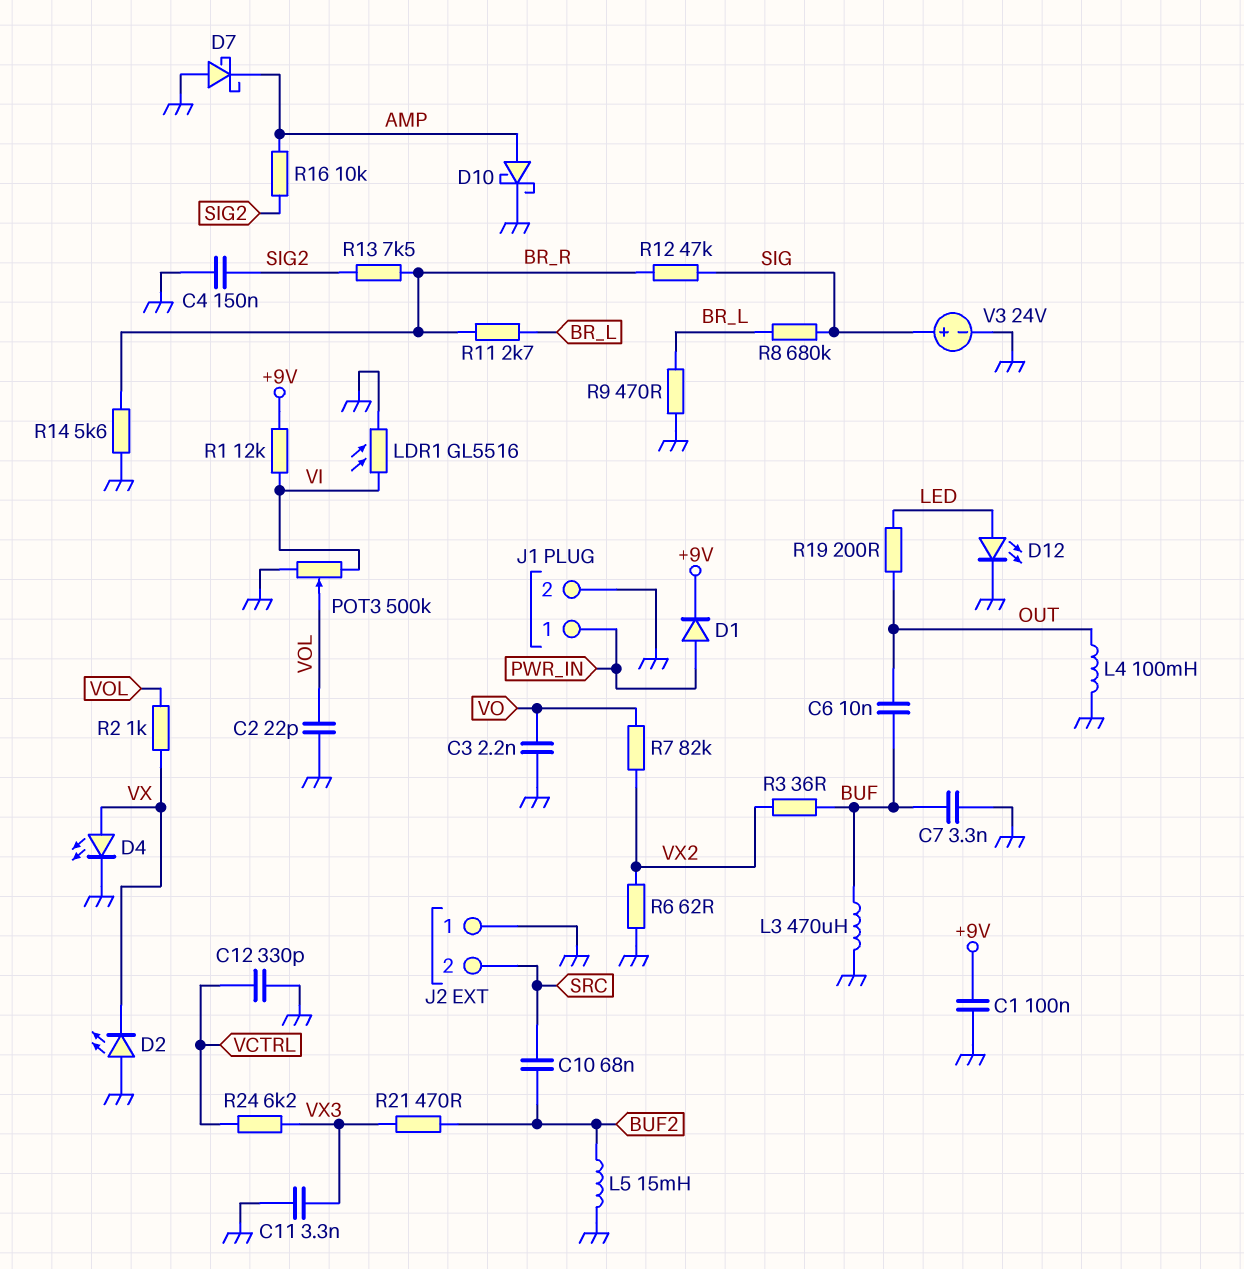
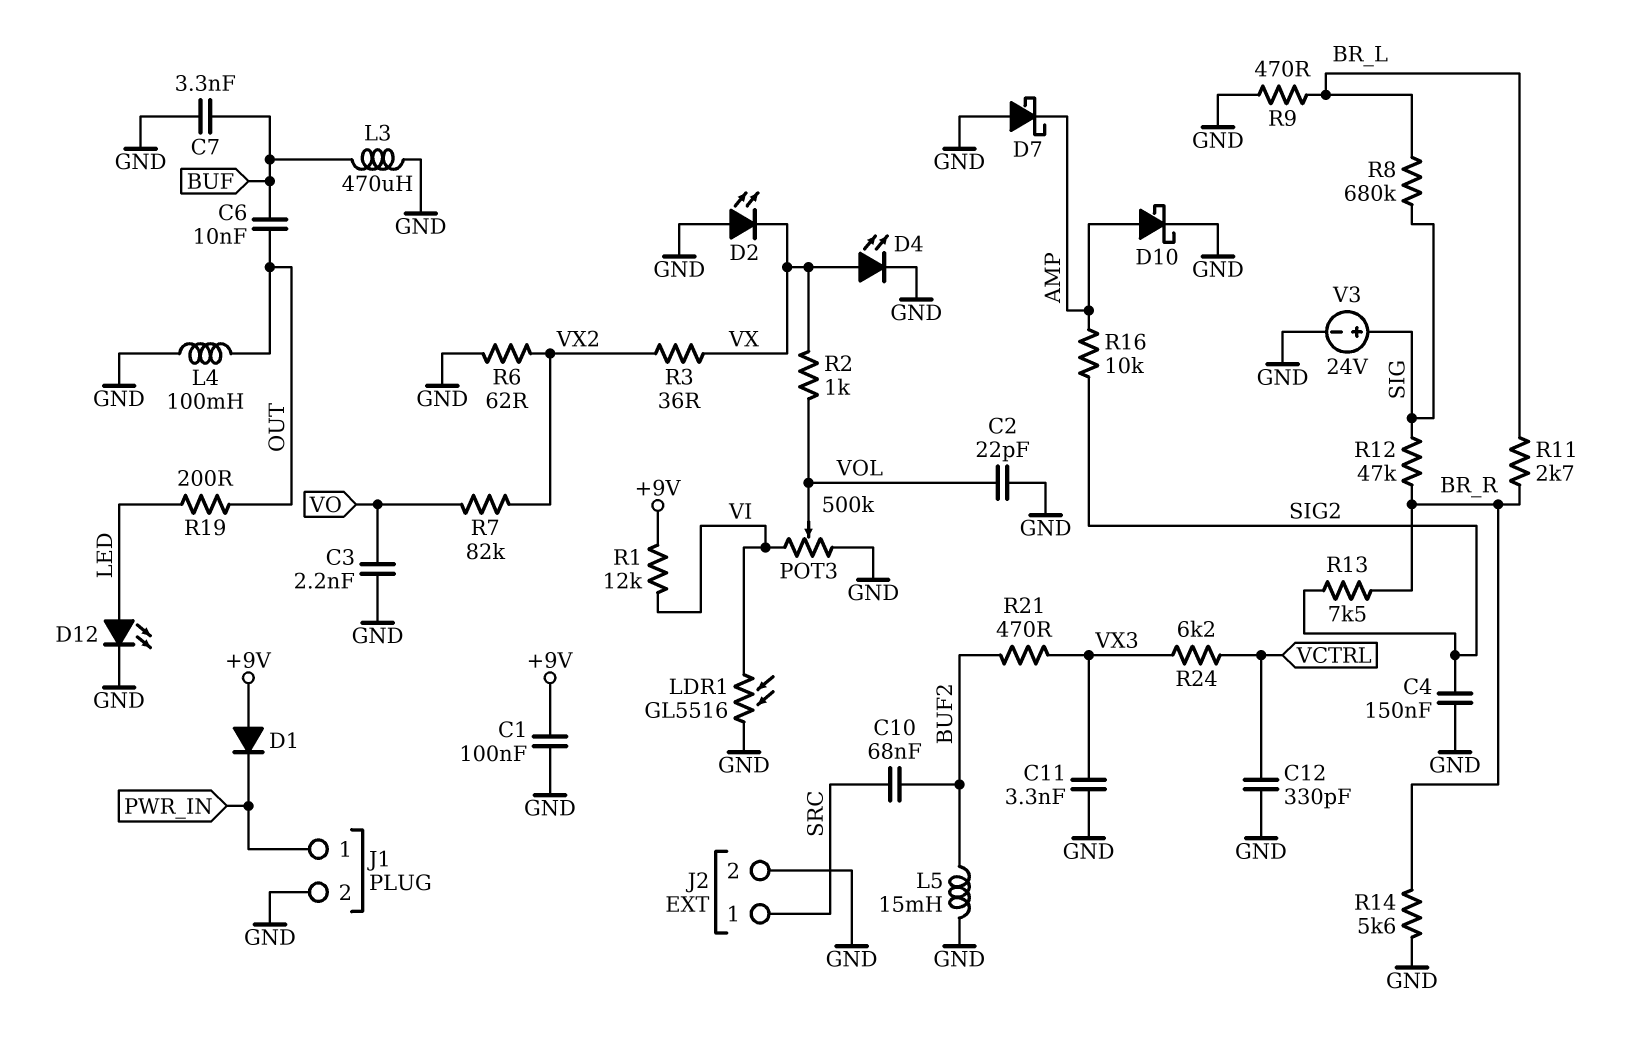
D1: diode (A PWR_IN, K +9V) -> diode (A +9V, K PWR_IN)
J2 pin 1: GND -> SRC
J2 pin 2: SRC -> GND
R3: 36 (BUF, VX2) -> 36 (VX, VX2)

